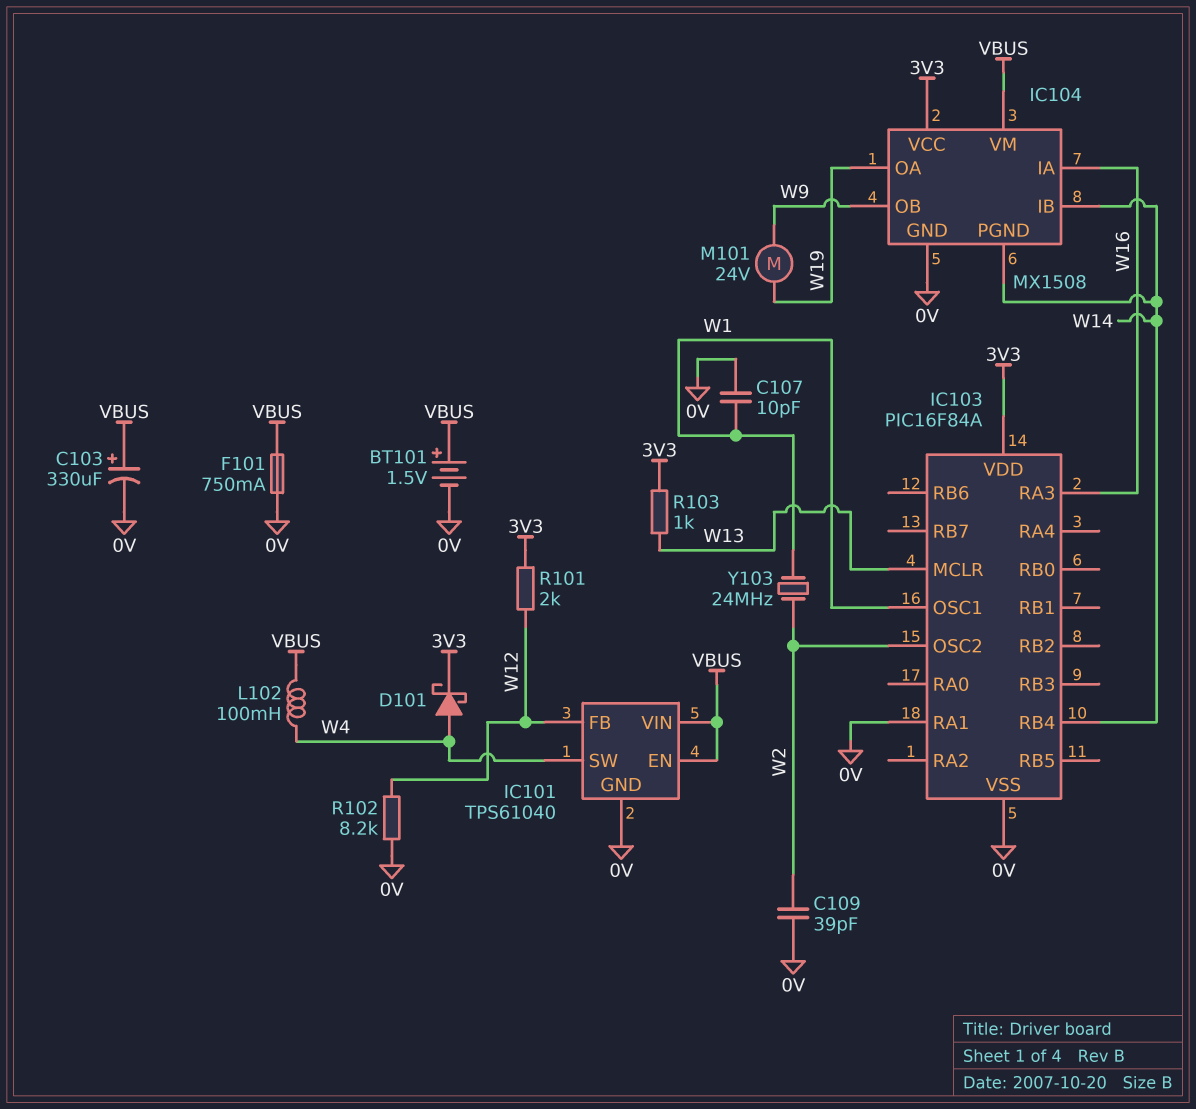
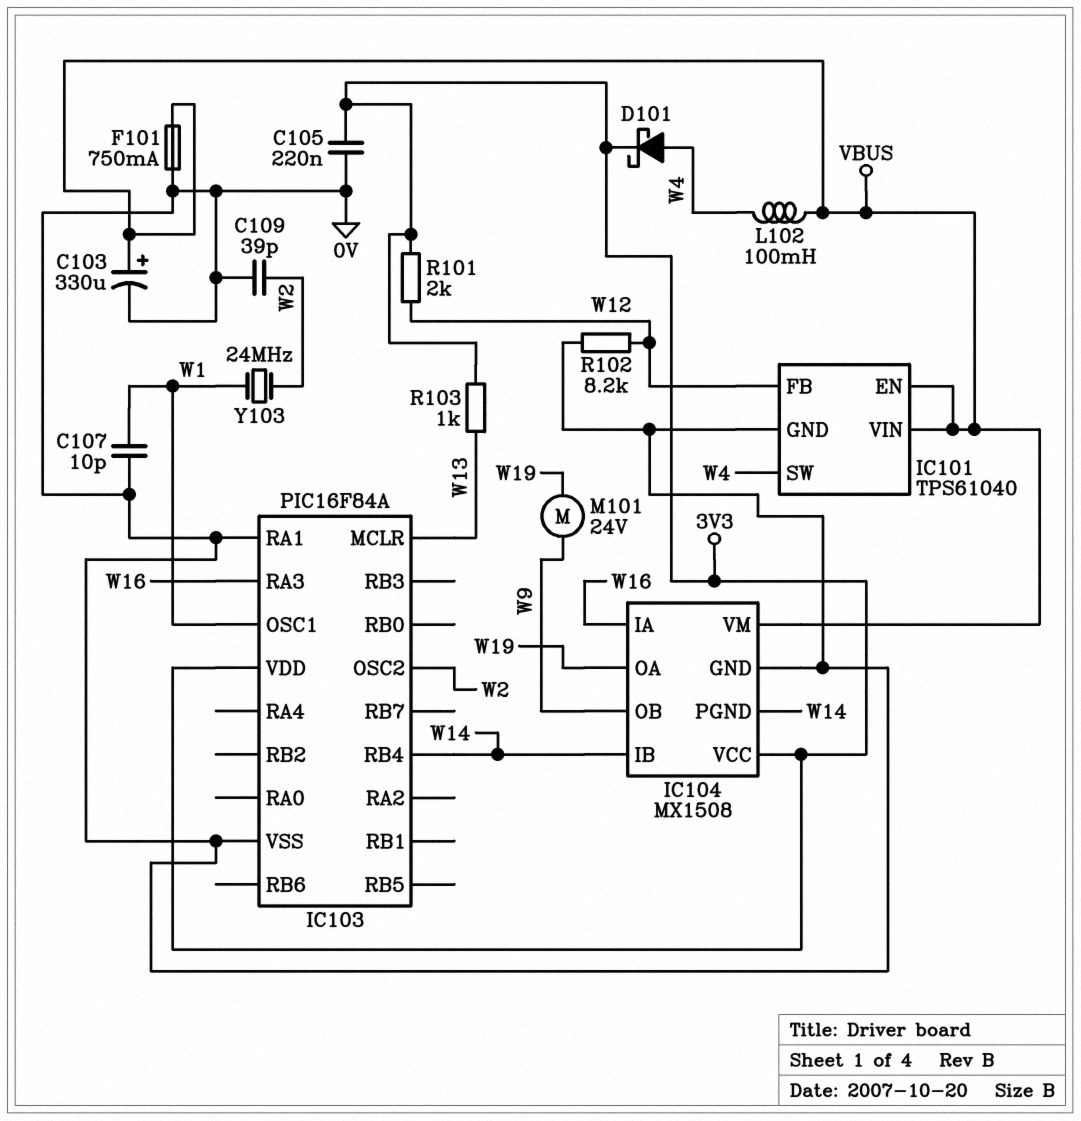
BT101: 1.5V (plus VBUS, minus 0V) -> none
C105: none -> 220nF (0V, 3V3)

